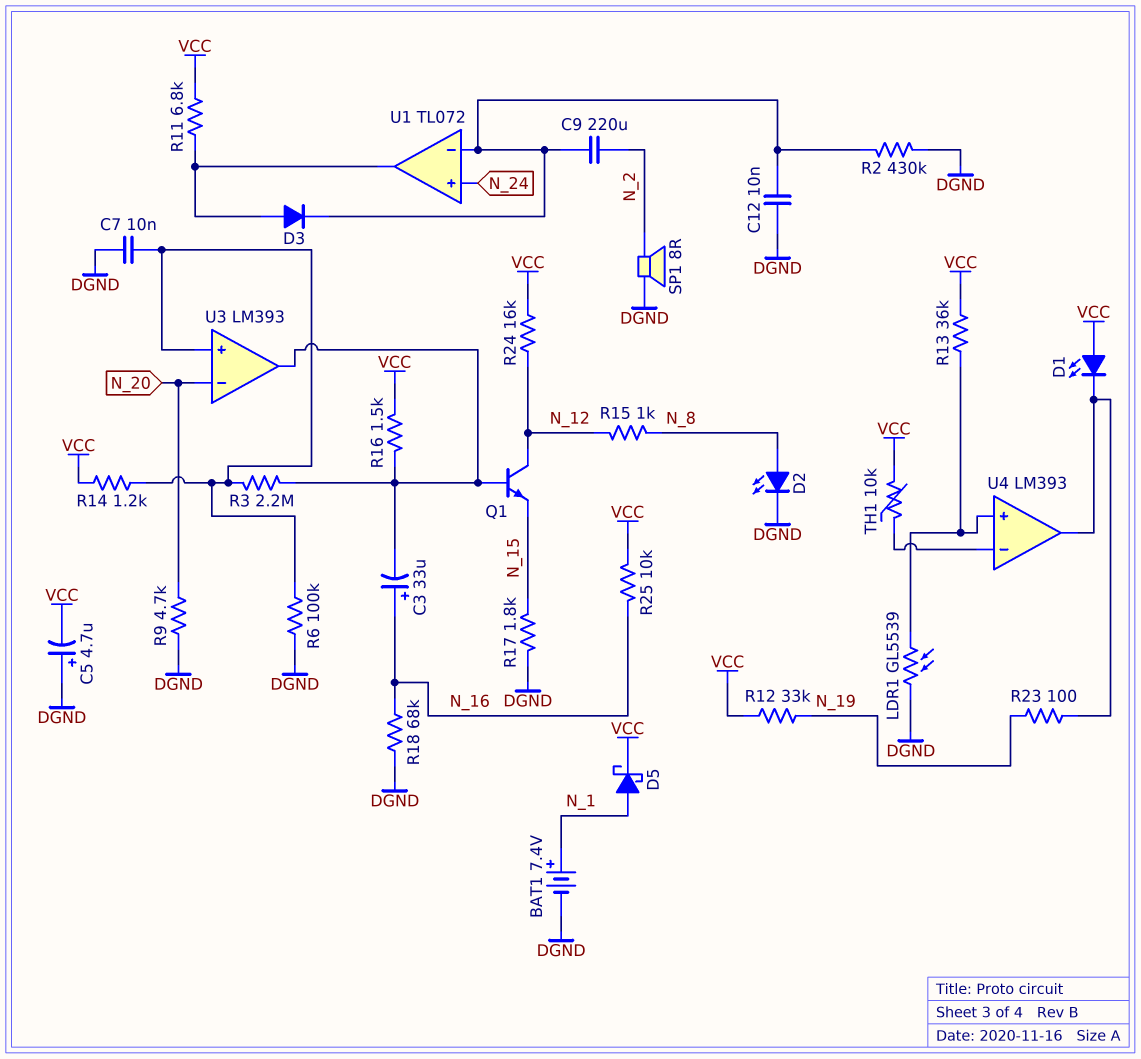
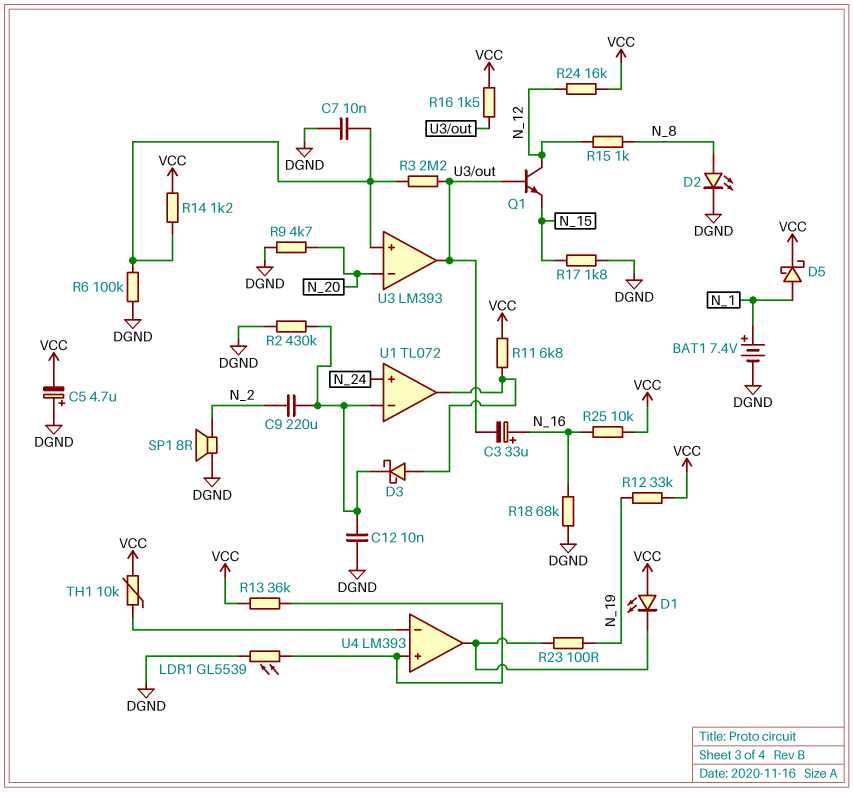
D3: diode (A U1/out, K U1/in-) -> schottky (A U1/out, K U1/in-)

